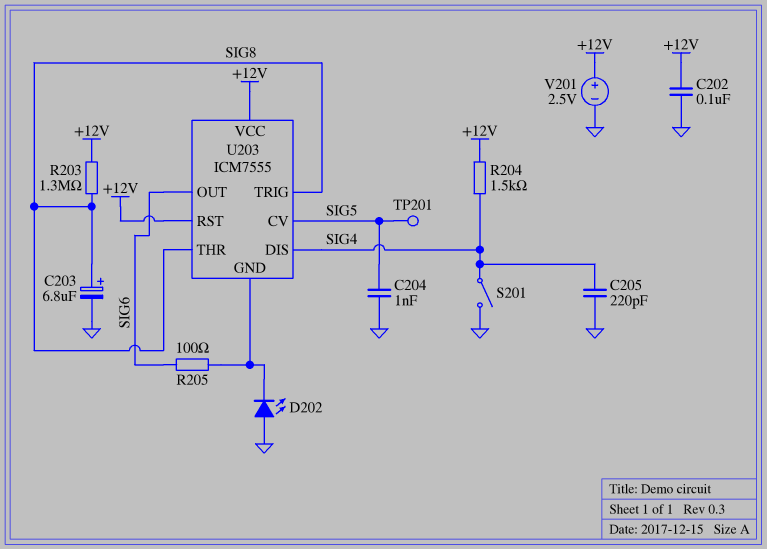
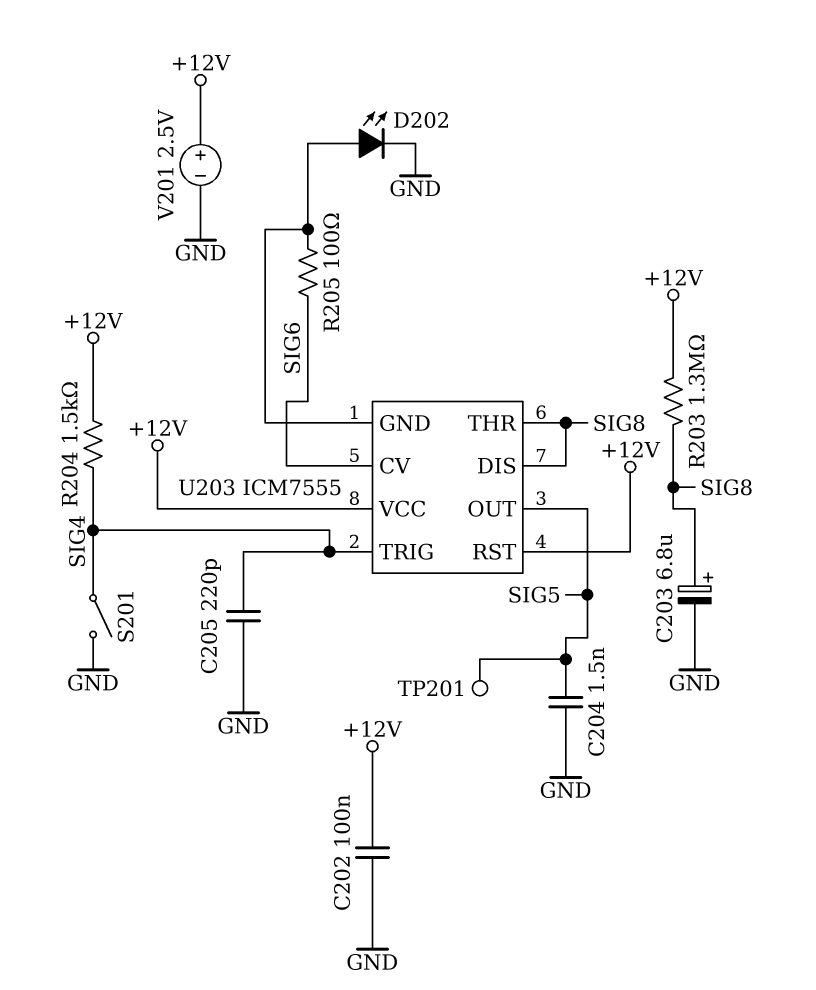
C204: 1nF (GND, SIG5) -> 1.5nF (GND, SIG5)
D202: LED (A GND, K U203/GND) -> LED (A U203/GND, K GND)
U203 pin CV: SIG5 -> SIG6
U203 pin DIS: SIG4 -> SIG8
U203 pin OUT: SIG6 -> SIG5
U203 pin TRIG: SIG8 -> SIG4

